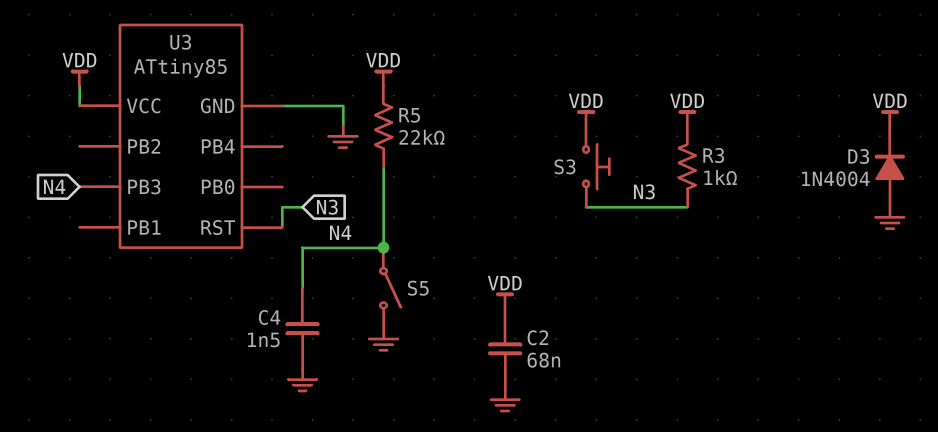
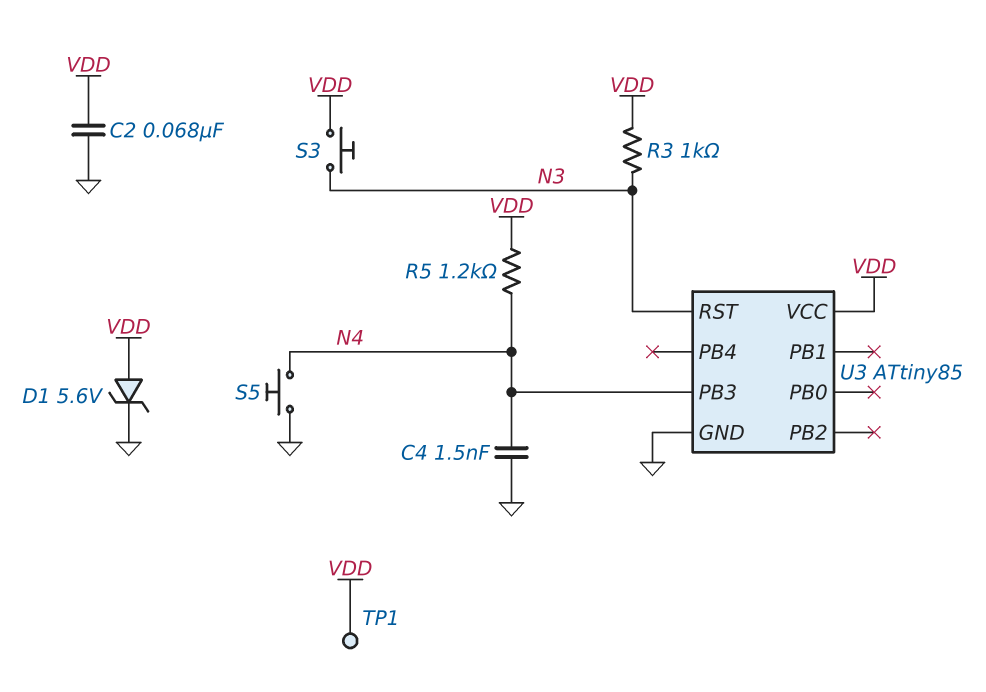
D1: none -> zener 5.6V (A VDD, K GND)
D3: diode 1N4004 (A GND, K VDD) -> none
R5: 22k (N4, VDD) -> 1.2k (N4, VDD)
S5: switch (GND, N4) -> button (GND, N4)
TP1: none -> test point (VDD)

